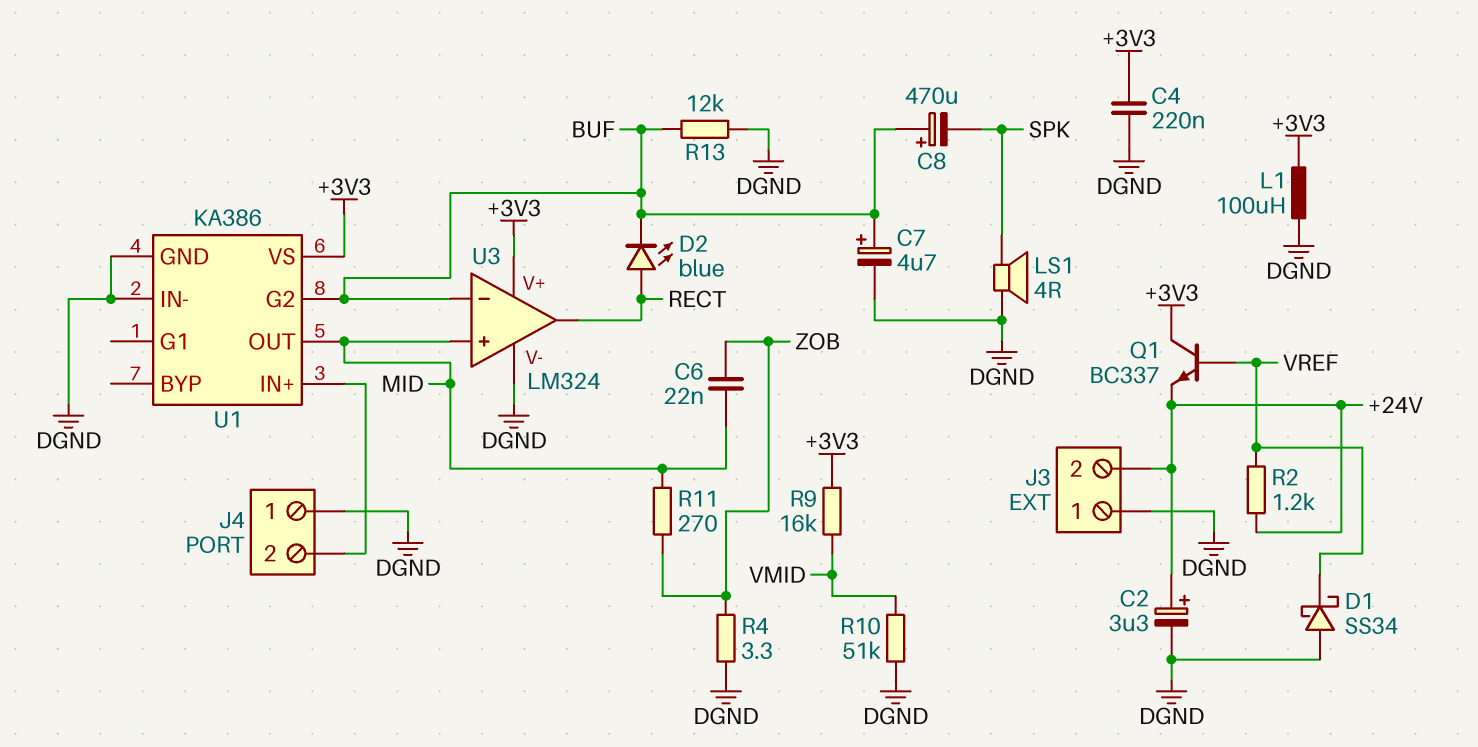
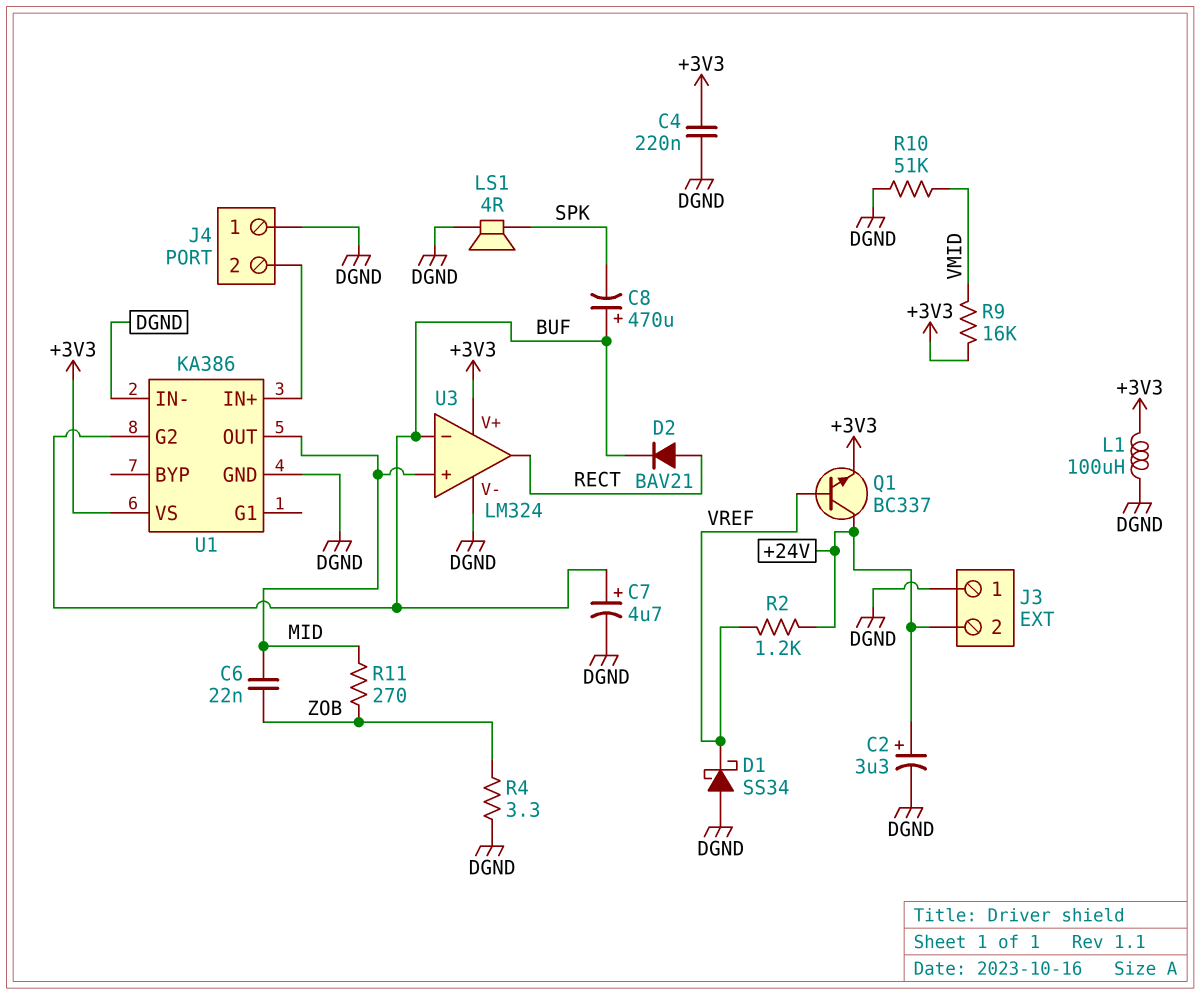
D2: LED blue (A RECT, K BUF) -> diode BAV21 (A RECT, K BUF)
Q1: NPN BC337 (B VREF, C +3V3, E +24V) -> NPN BC337 (B VREF, C +24V, E +3V3)
R13: 12k (BUF, DGND) -> none

